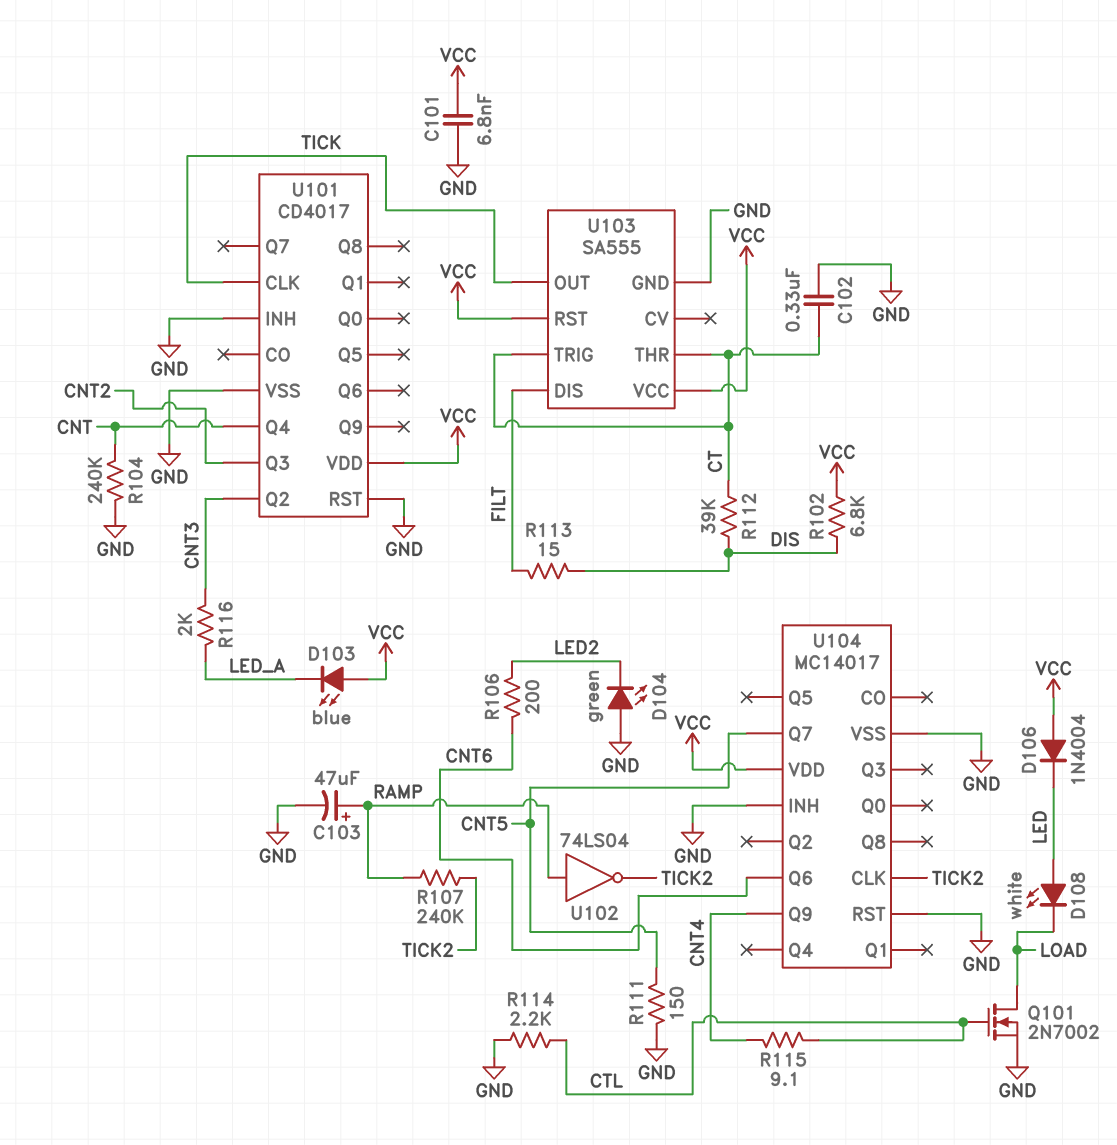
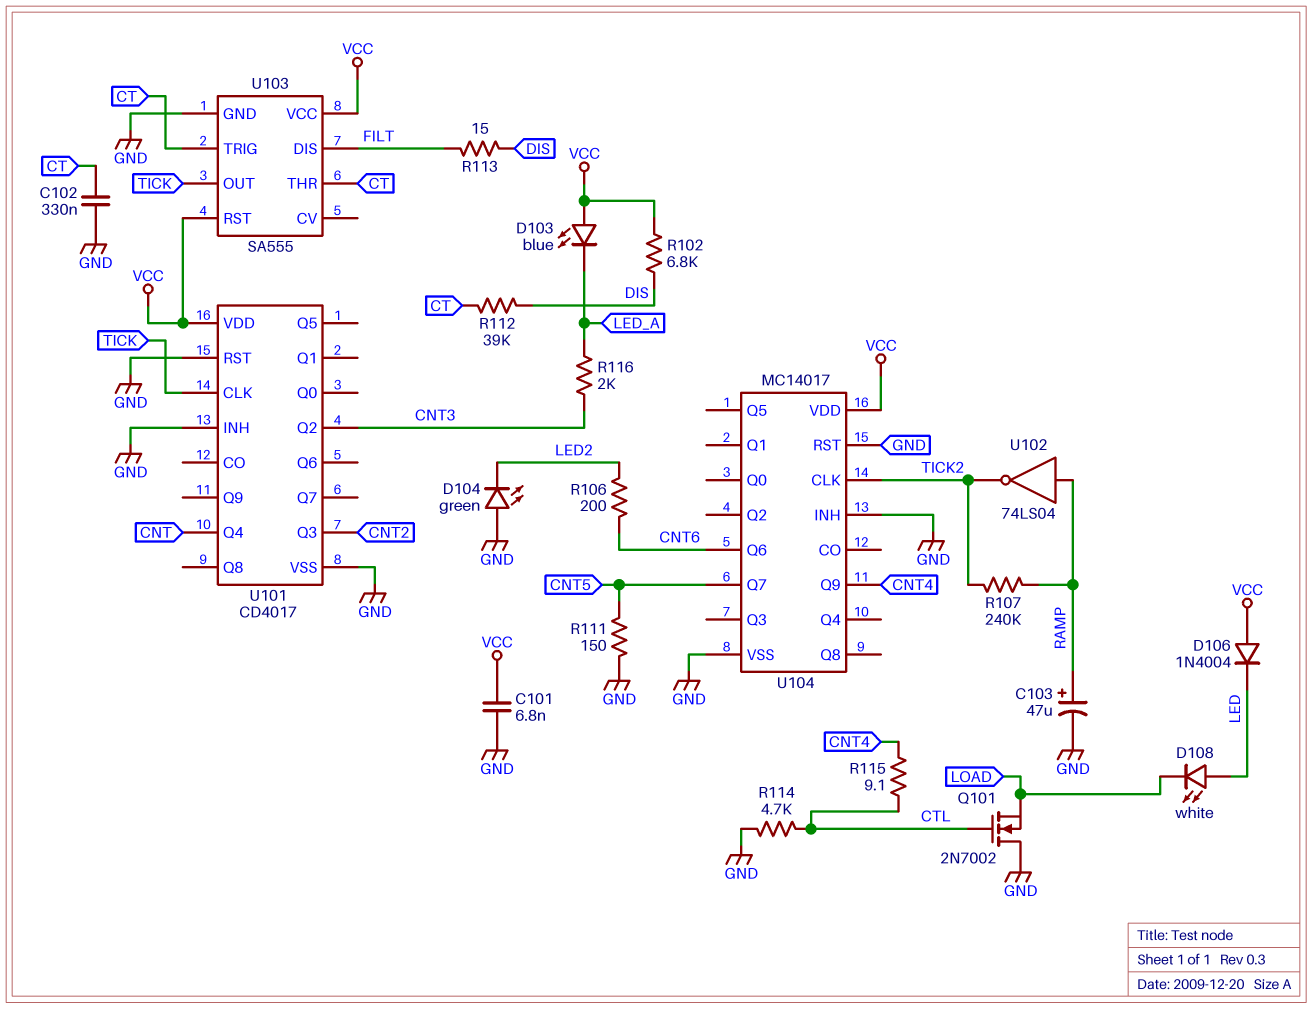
Q101: NMOS 2N7002 (G CTL, D LOAD, S GND) -> NMOS 2N7002 (G CTL, D GND, S LOAD)
R104: 240k (CNT, GND) -> none
R114: 2.2k (CTL, GND) -> 4.7k (CTL, GND)

